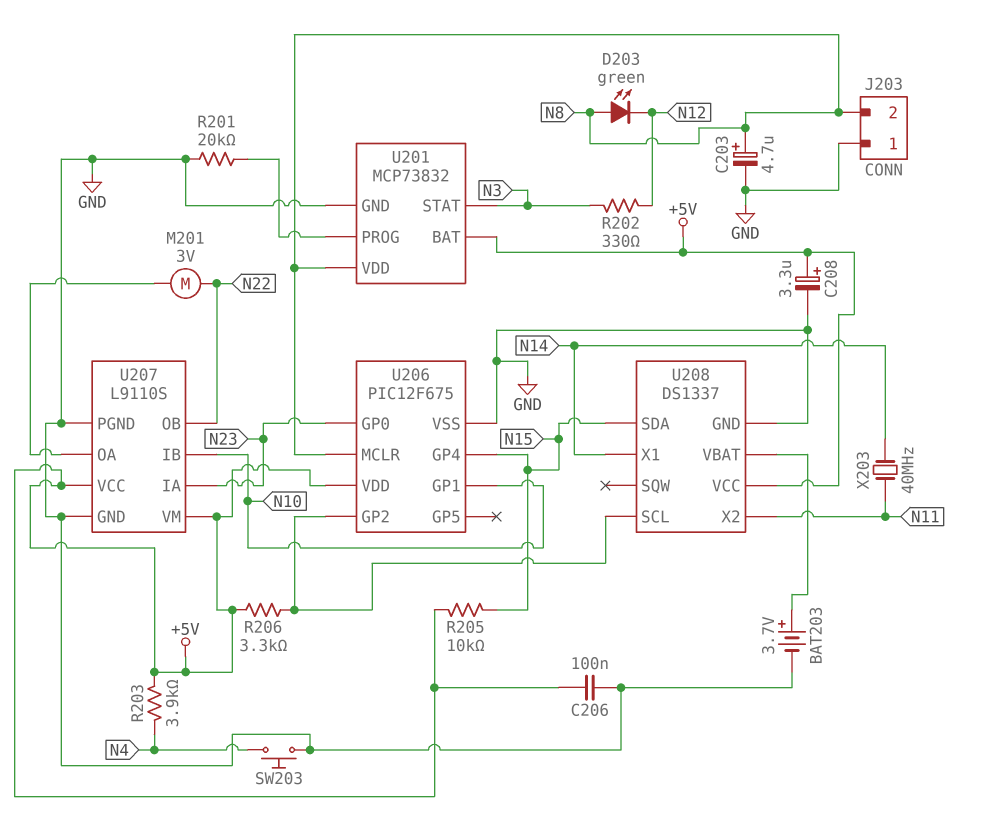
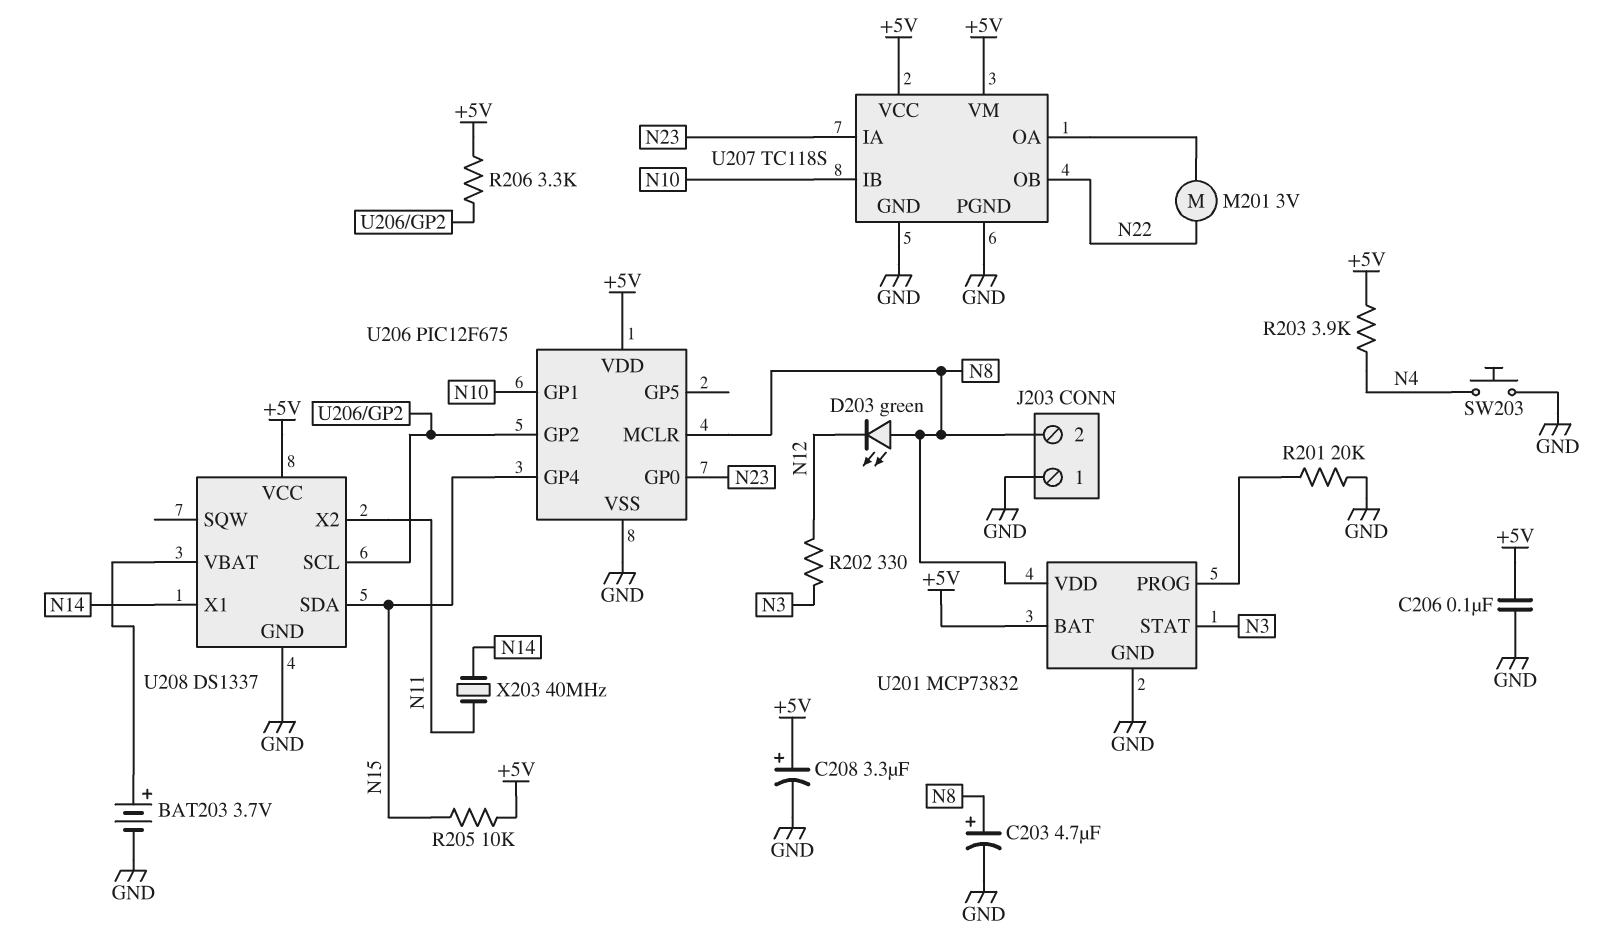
U207: L9110S -> TC118S

